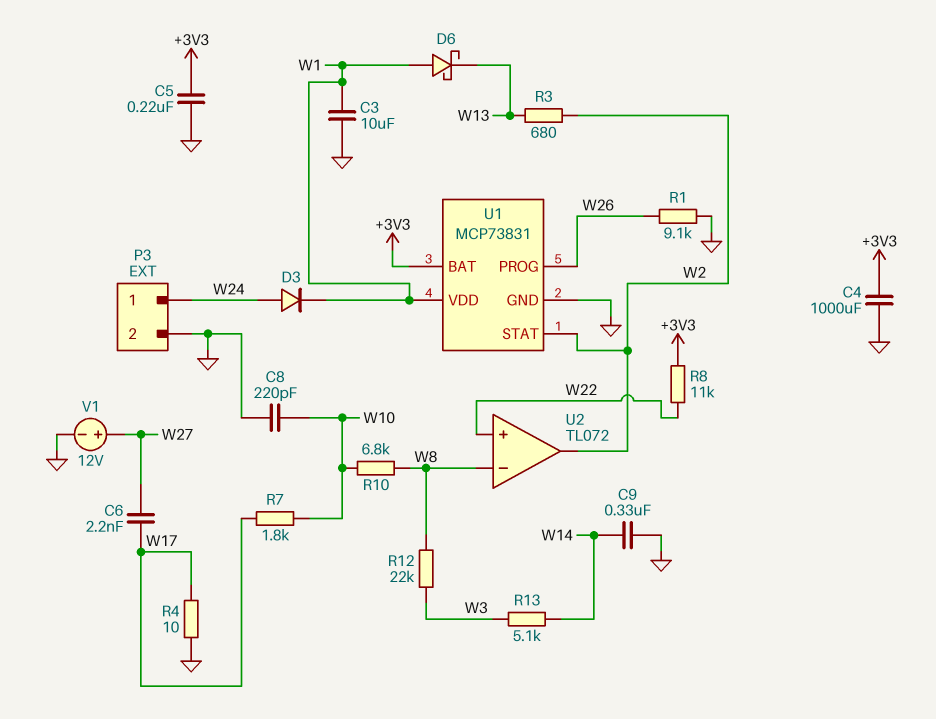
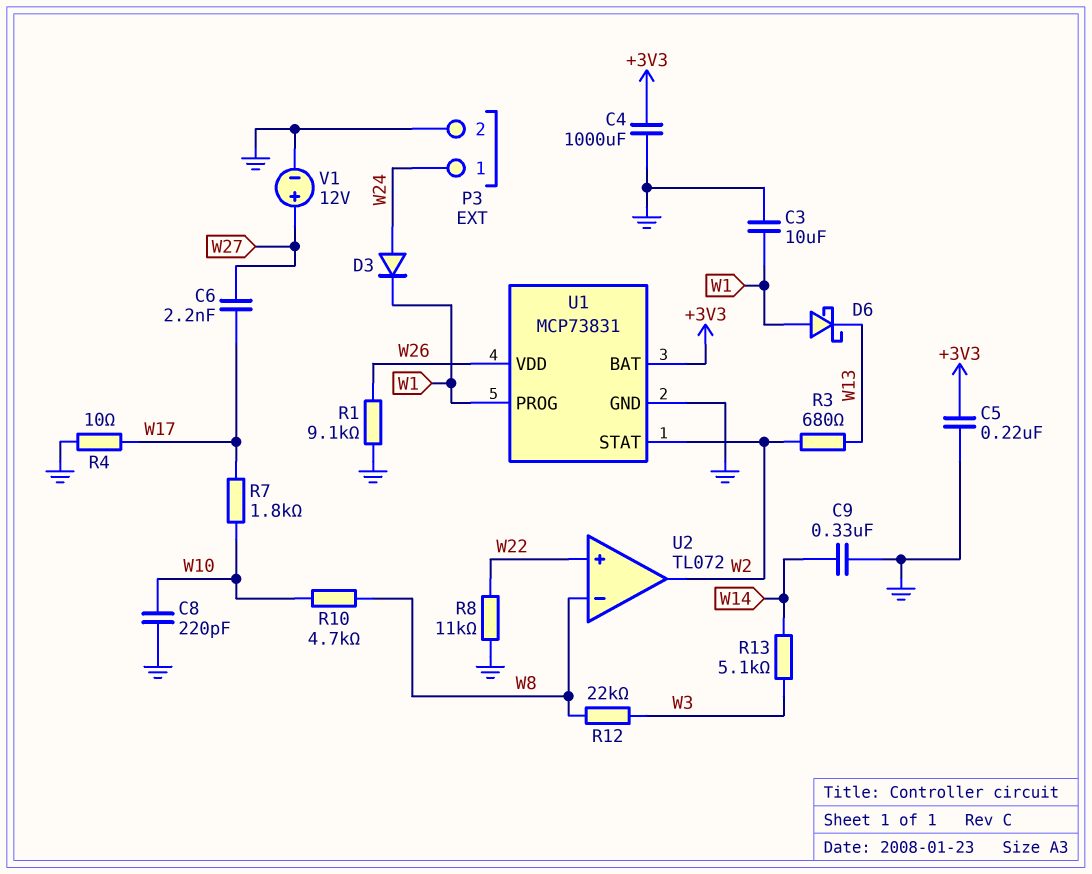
R8: 11k (+3V3, W22) -> 11k (GND, W22)
R10: 6.8k (W8, W10) -> 4.7k (W8, W10)
U1 pin PROG: W26 -> W1
U1 pin VDD: W1 -> W26

